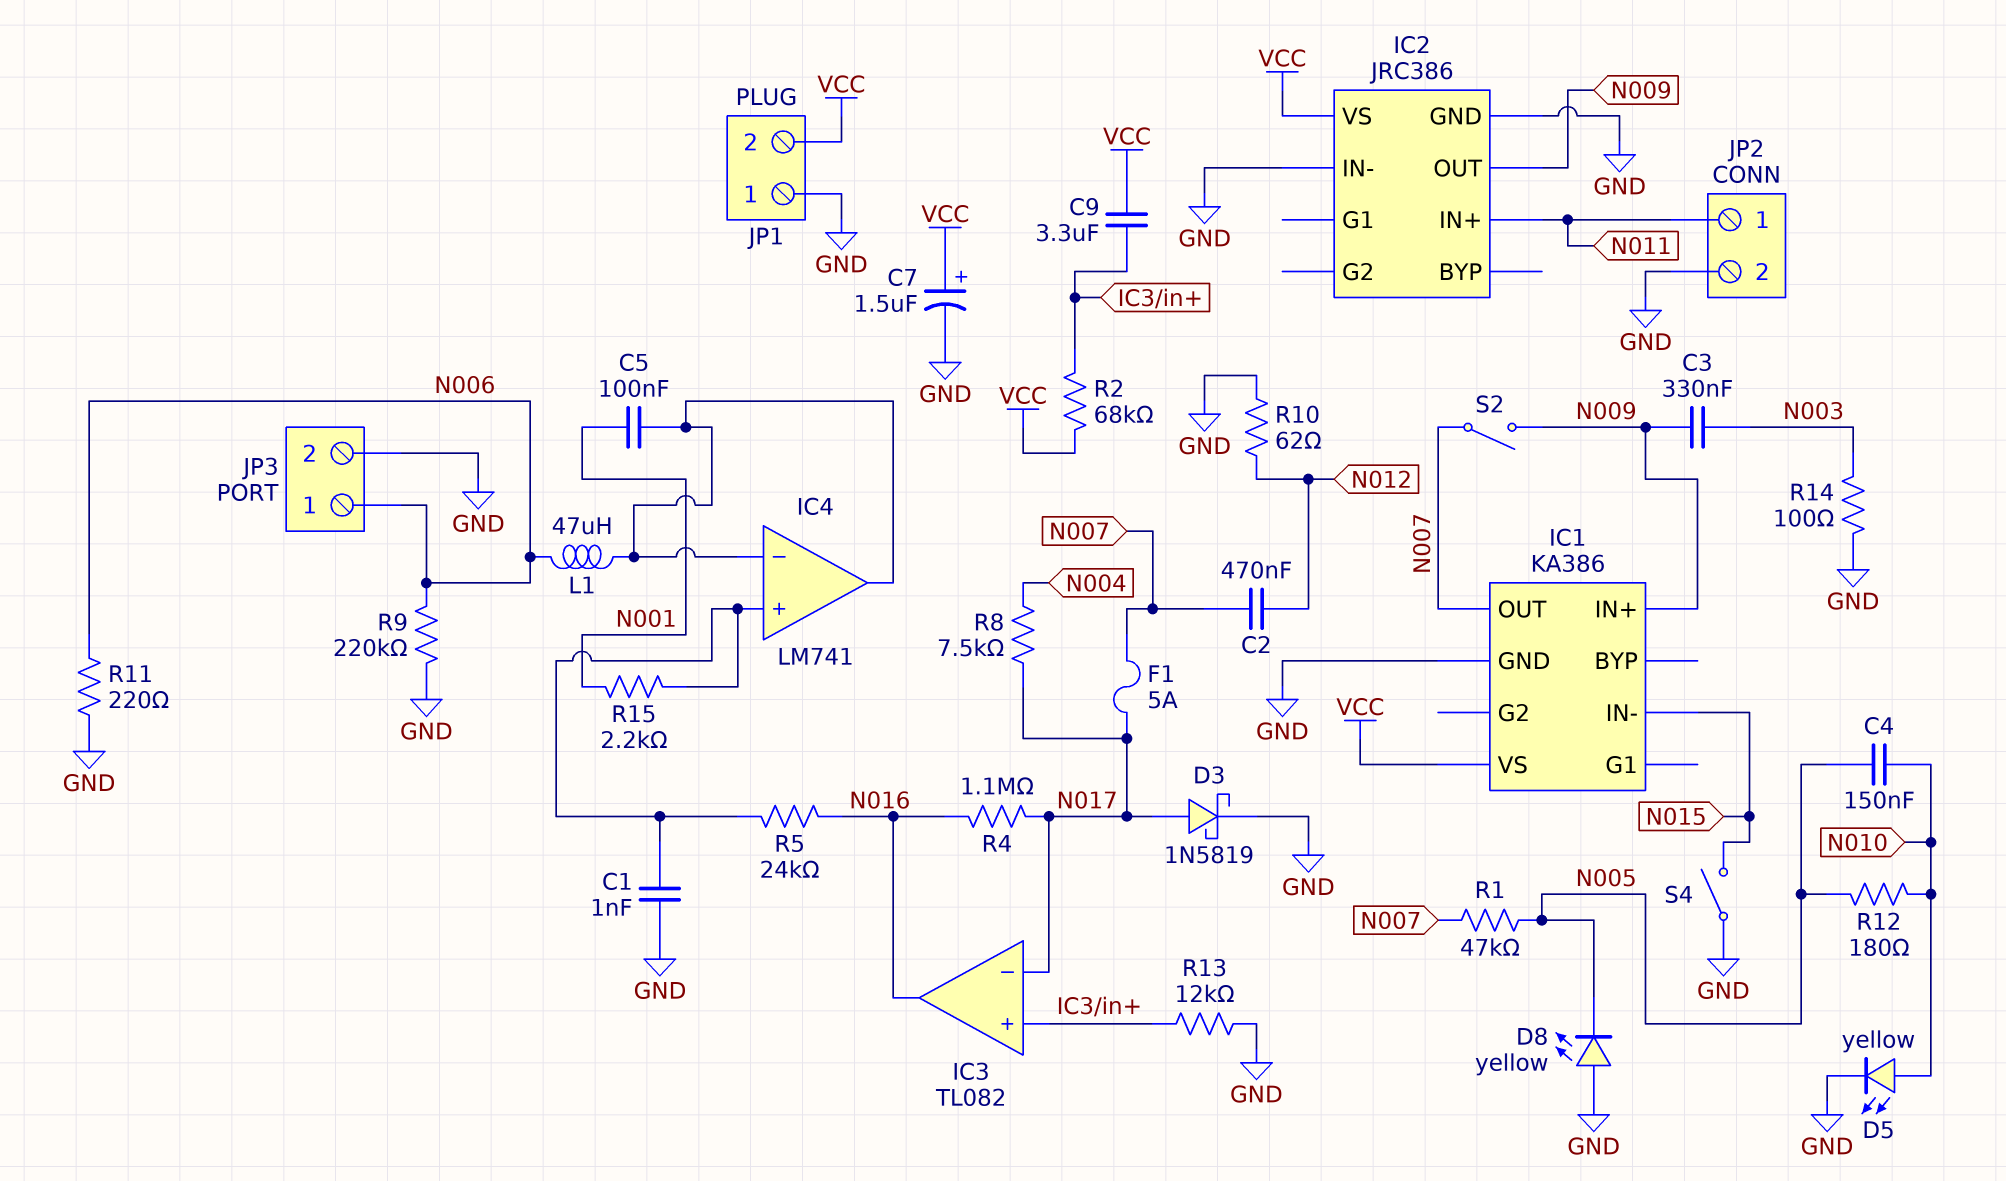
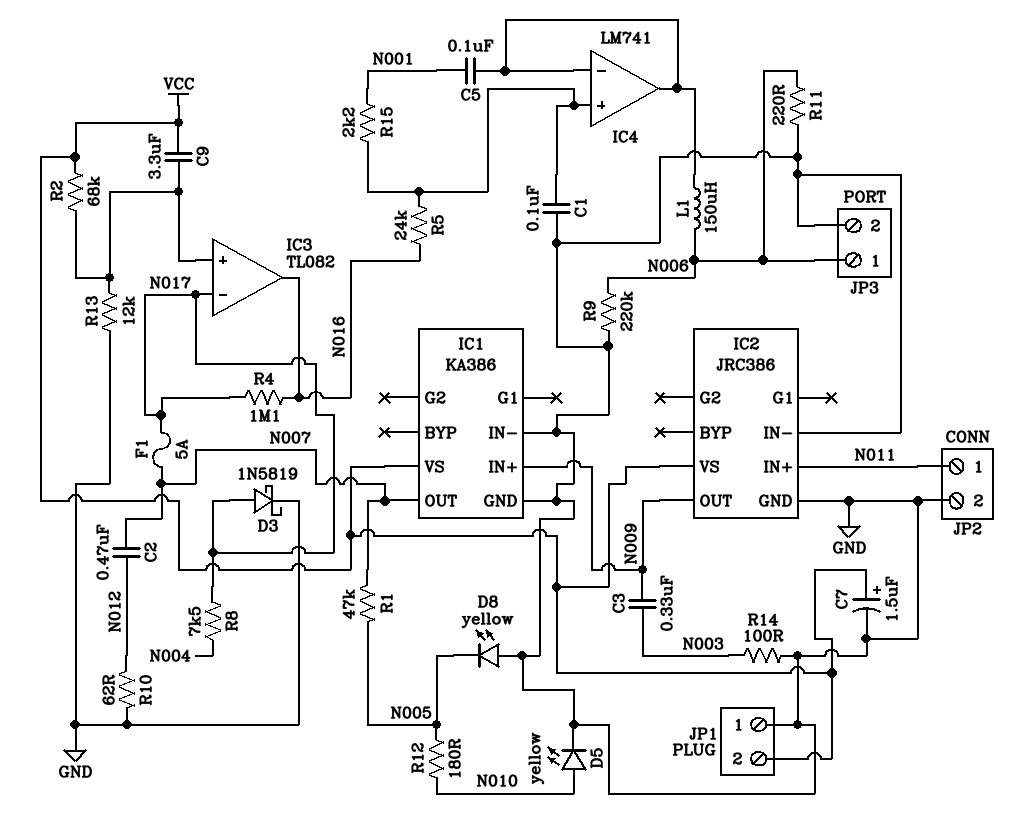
C1: 1nF (GND, IC4/in+) -> 100nF (GND, IC4/in+)
C4: 150nF (N005, N010) -> none
IC1 pin IN-: N015 -> GND
L1: 47uH (IC4/in-, N006) -> 150uH (IC4/in-, N006)
S2: switch (N007, N009) -> none
S4: switch (GND, N015) -> none

